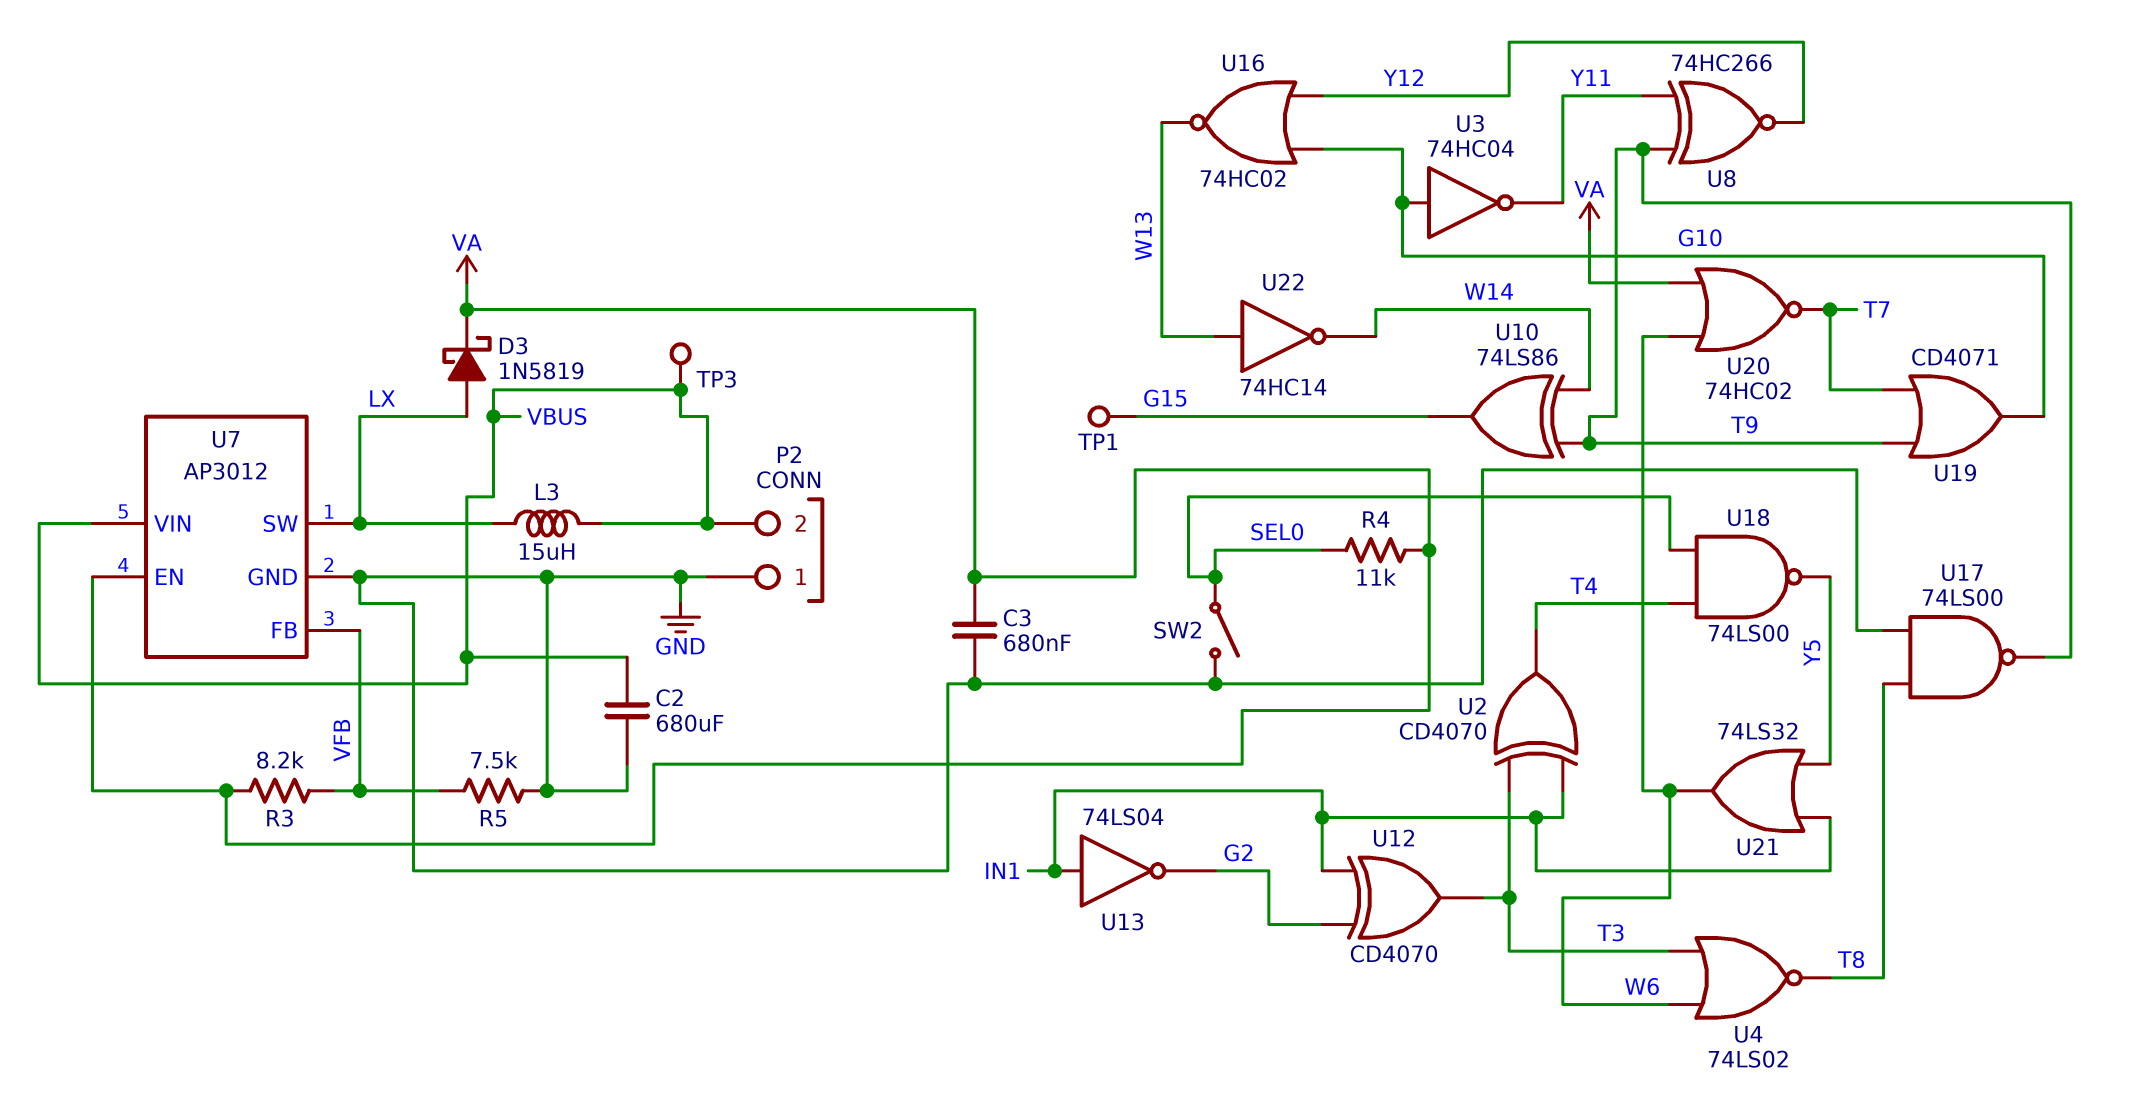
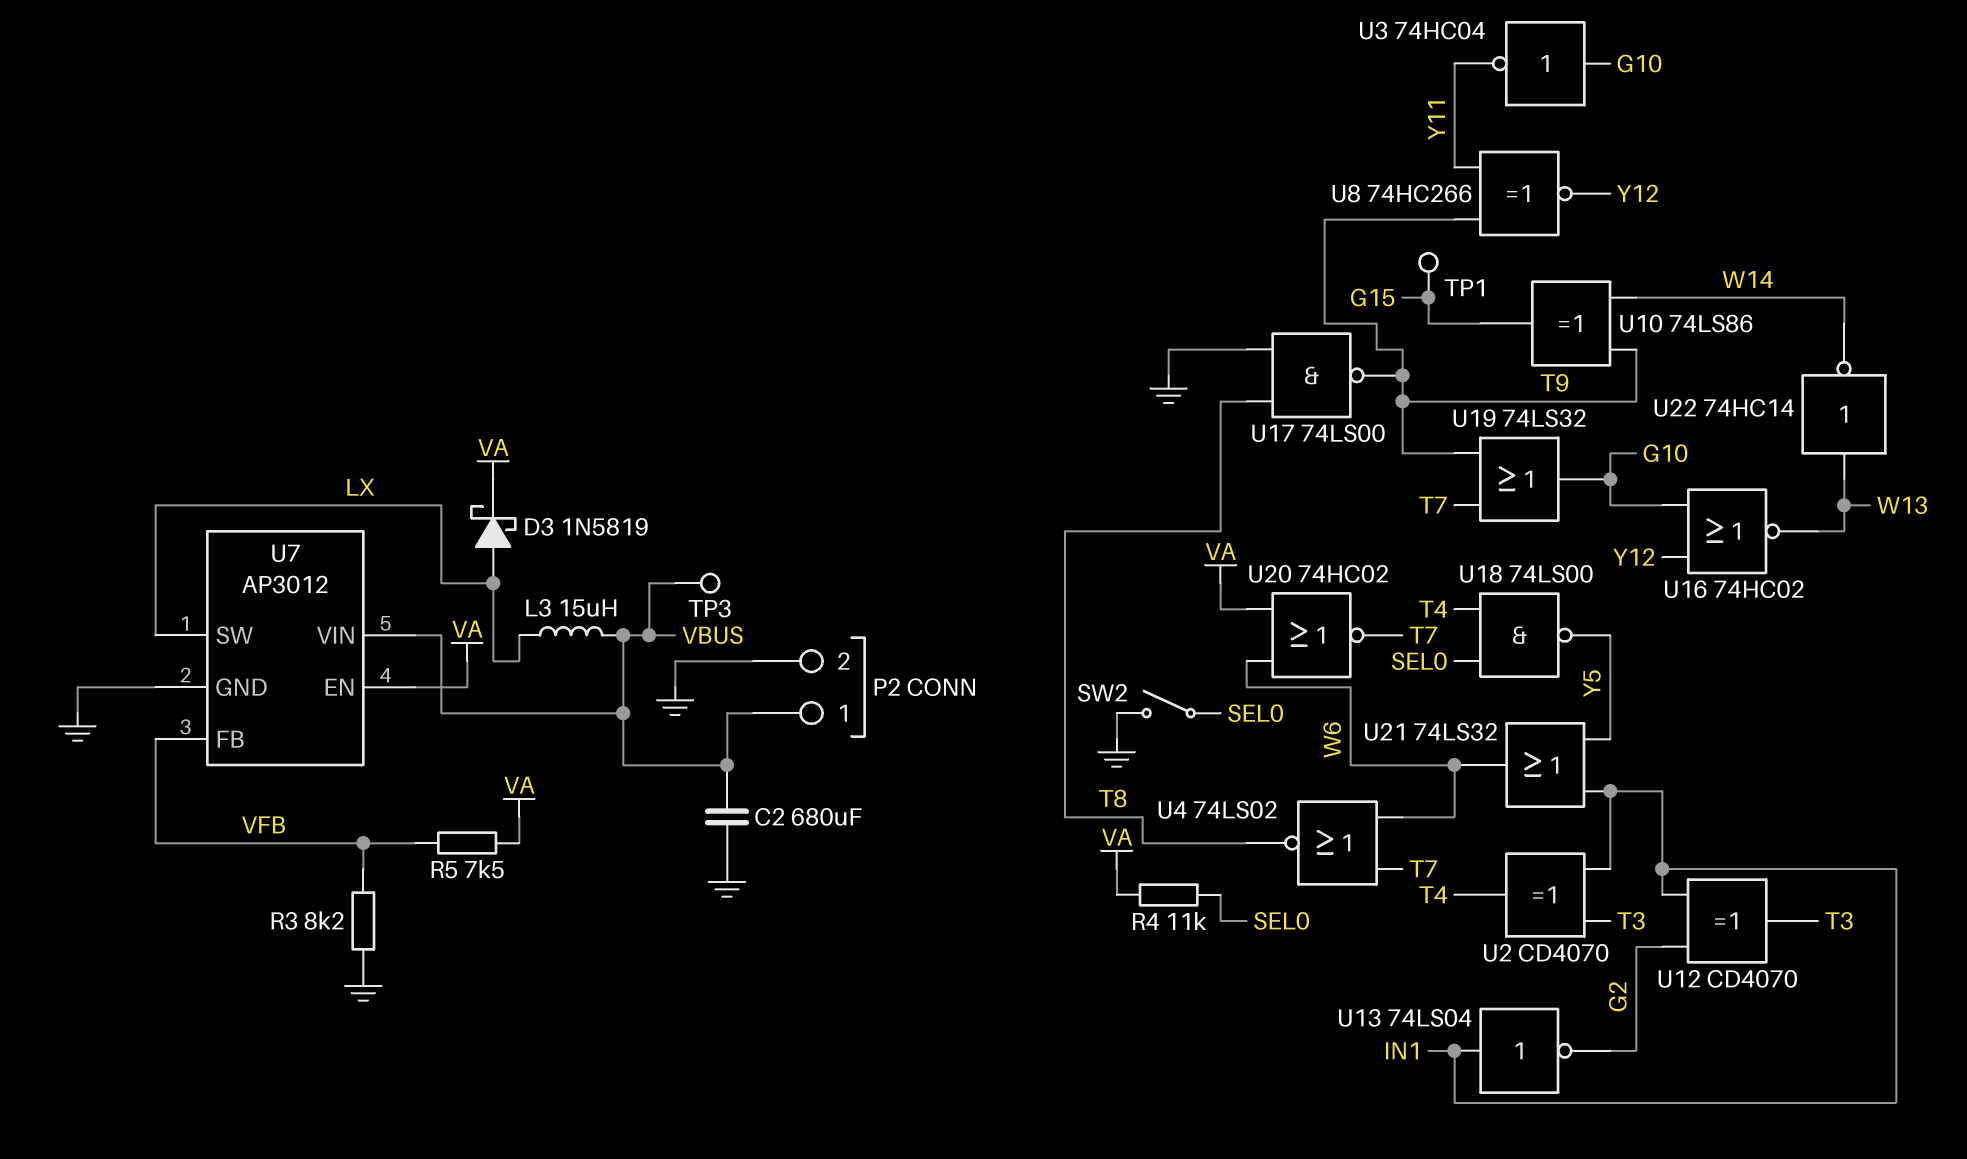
C3: 680nF (GND, VA) -> none
P2 pin 1: GND -> VBUS
P2 pin 2: VBUS -> GND
R3: 8.2k (VA, VFB) -> 8.2k (GND, VFB)
R5: 7.5k (GND, VFB) -> 7.5k (VA, VFB)
U4: NOR 74LS02 (in T3, in W6, out T8) -> NOR 74LS02 (in T7, in W6, out T8)
U19: OR CD4071 (in T7, in T9, out G10) -> OR 74LS32 (in T7, in T9, out G10)

